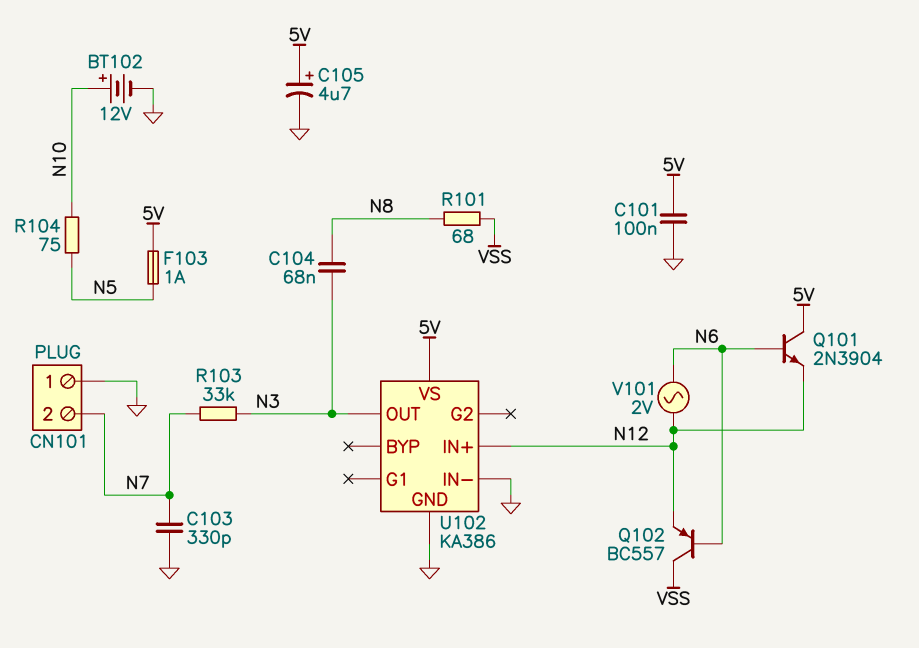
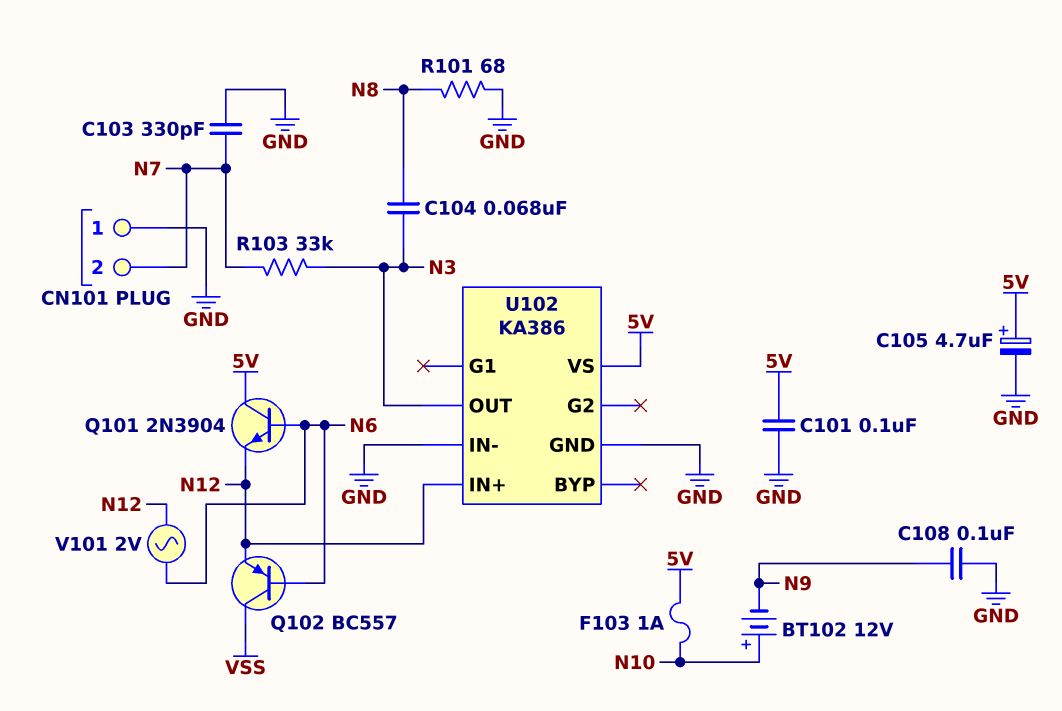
BT102: 12V (plus N10, minus GND) -> 12V (plus N10, minus N9)
C108: none -> 100nF (GND, N9)
F103: 1A (5V, N5) -> 1A (5V, N10)
R101: 68 (N8, VSS) -> 68 (GND, N8)
R104: 75 (N5, N10) -> none

